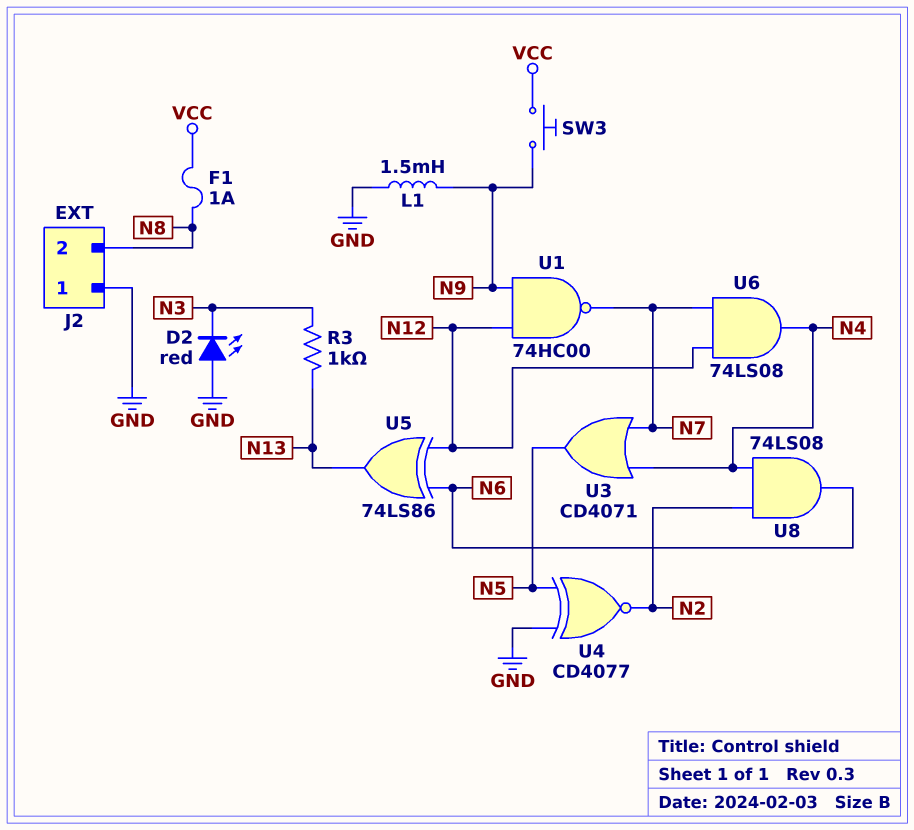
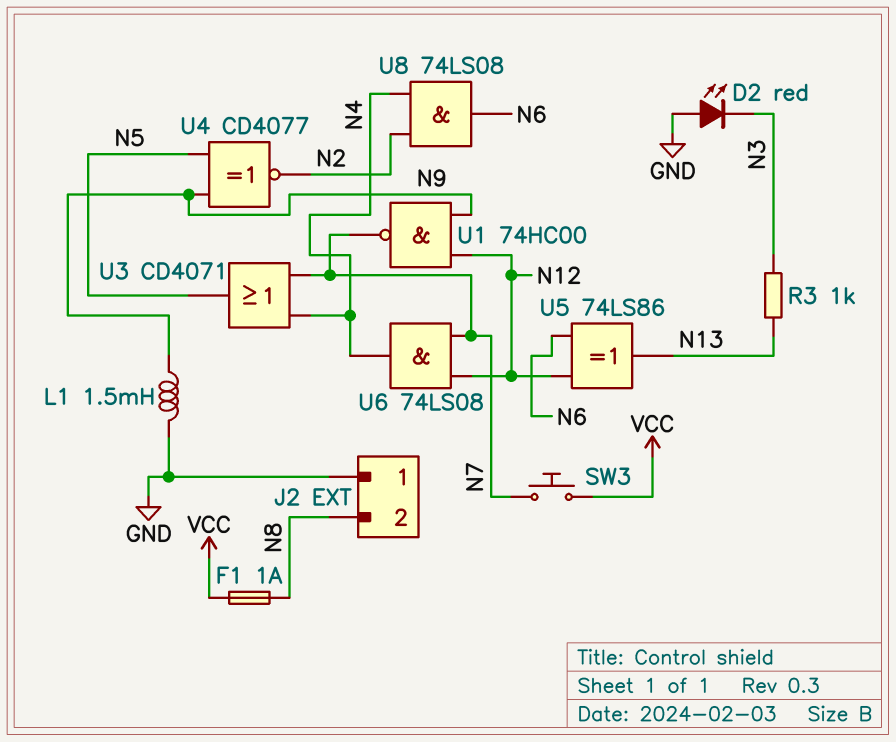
SW3: button (N9, VCC) -> button (N7, VCC)
U4: XNOR CD4077 (in GND, in N5, out N2) -> XNOR CD4077 (in N5, in N9, out N2)

